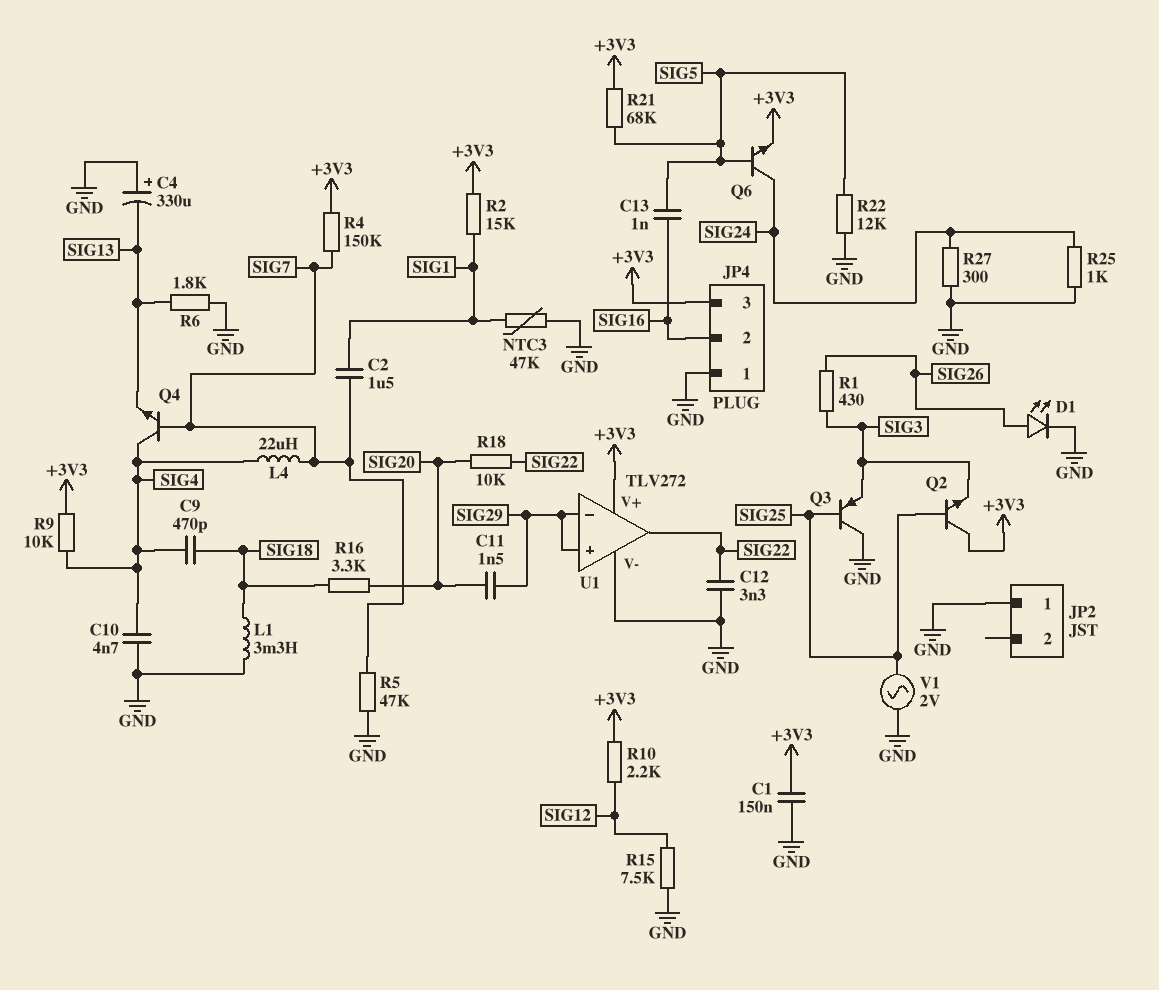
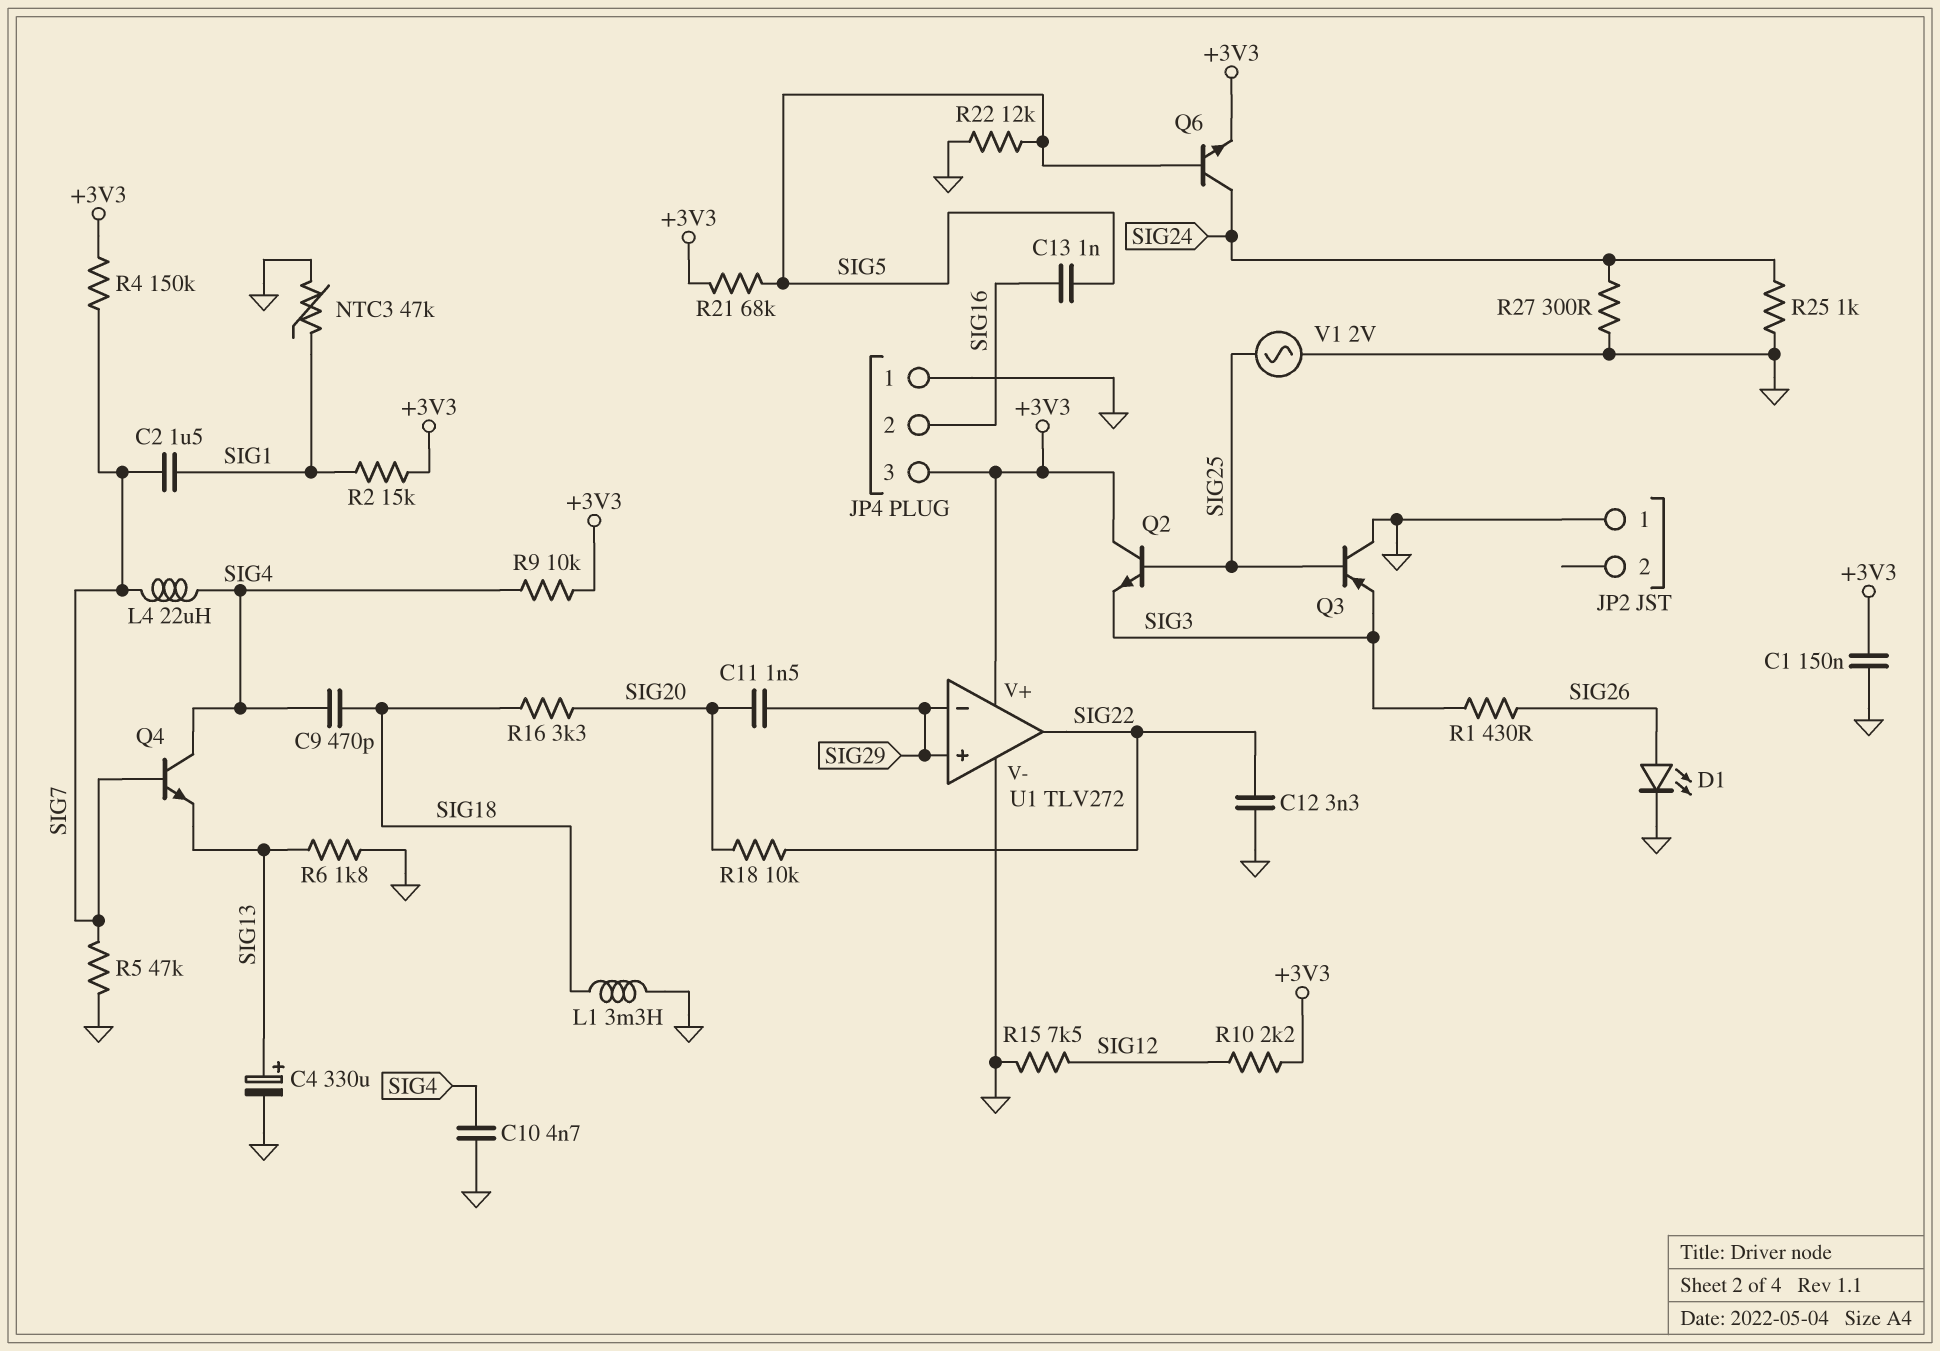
C4: 330uF (plus GND, minus SIG13) -> 330uF (plus SIG13, minus GND)

